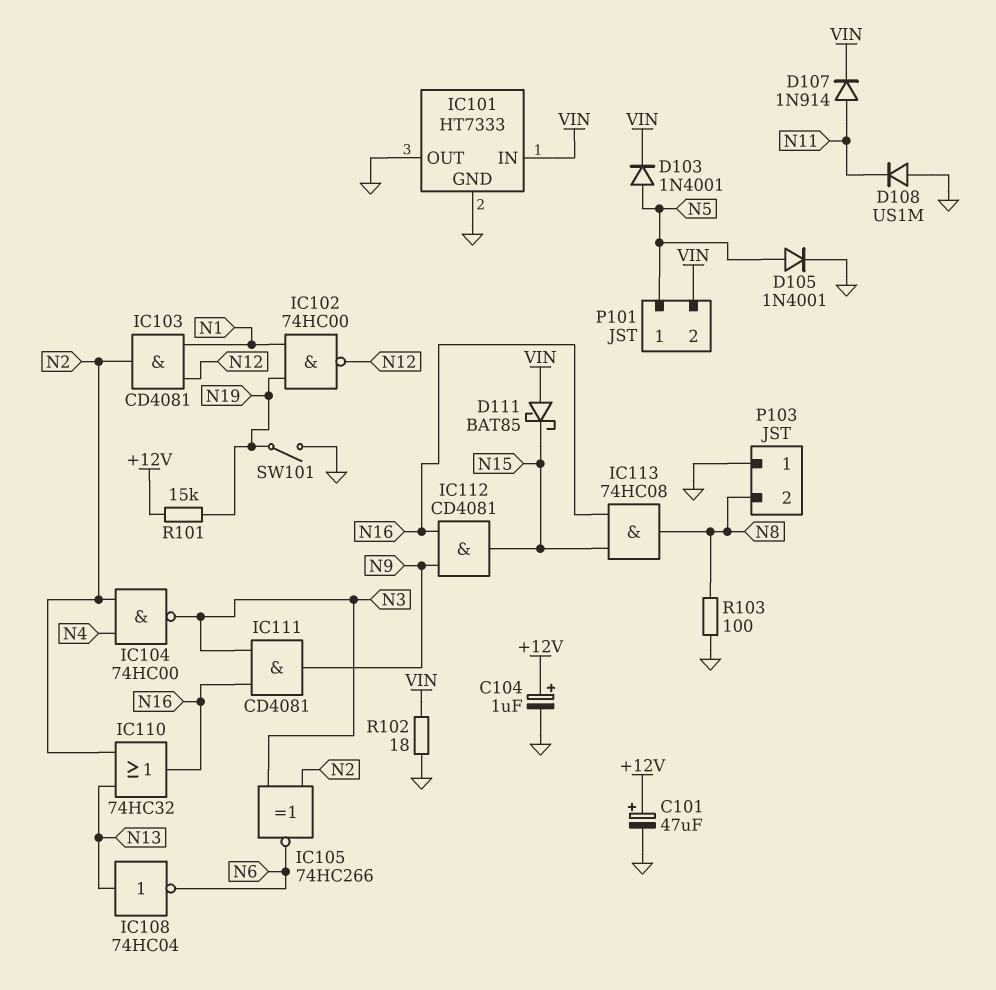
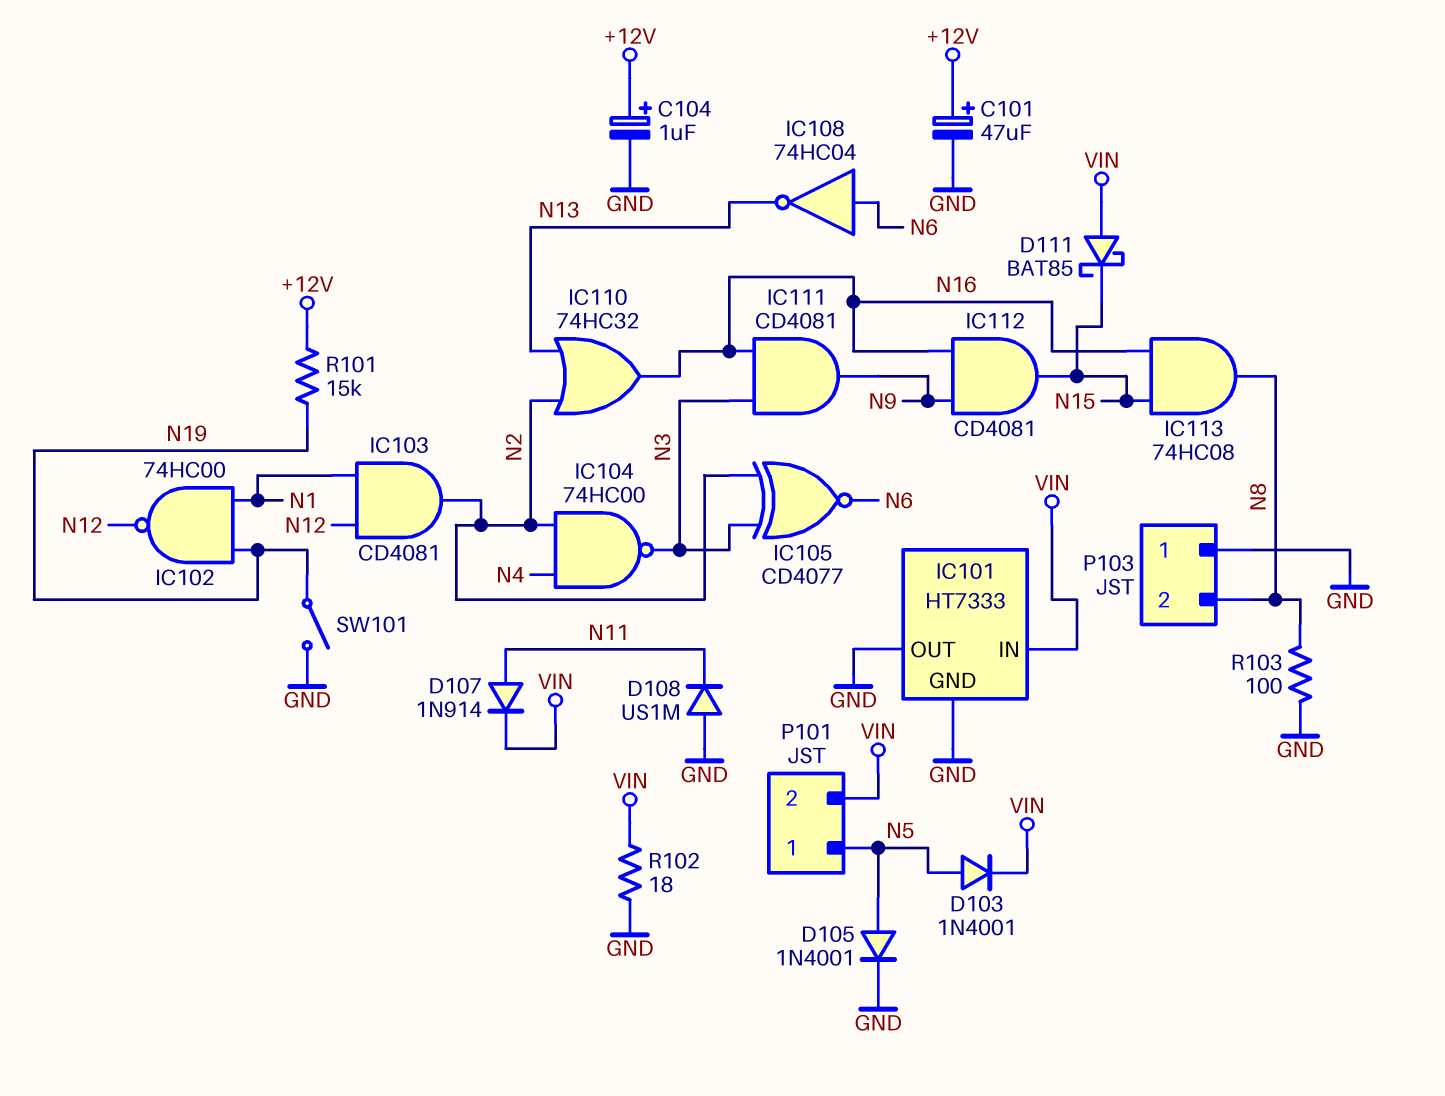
IC105: XNOR 74HC266 (in N2, in N3, out N6) -> XNOR CD4077 (in N2, in N3, out N6)
IC108: NOT 74HC04 (in N13, out N6) -> NOT 74HC04 (in N6, out N13)

